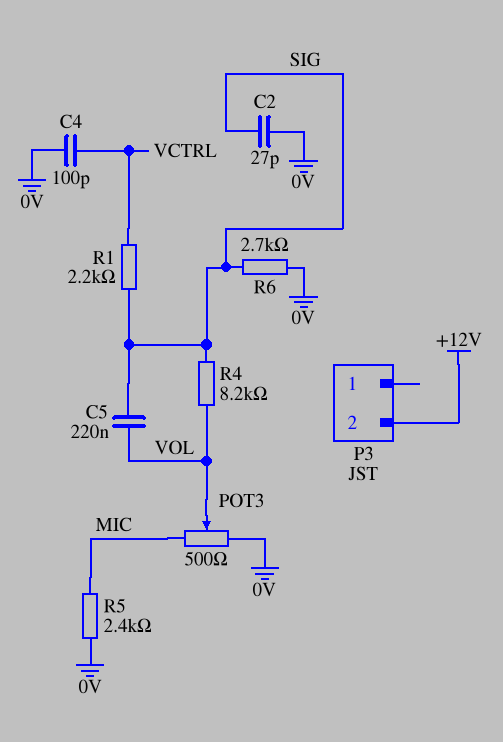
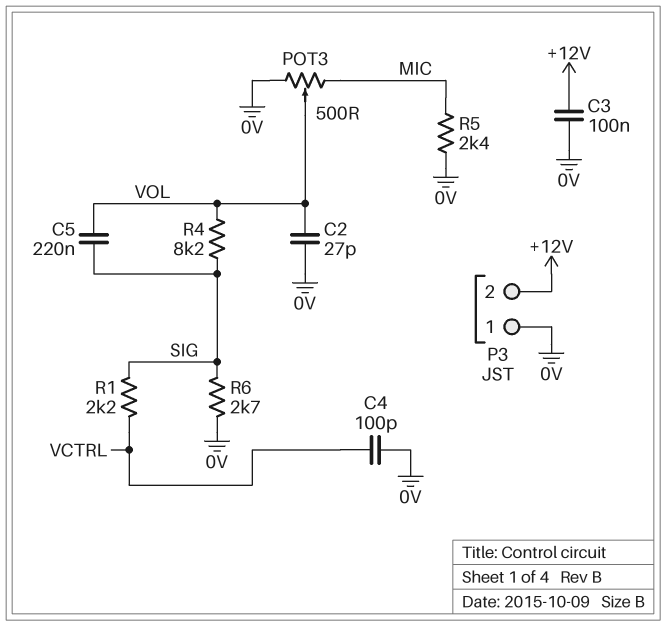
C2: 27pF (0V, SIG) -> 27pF (0V, VOL)
C3: none -> 100nF (+12V, 0V)
P3 pin 1: none -> 0V

